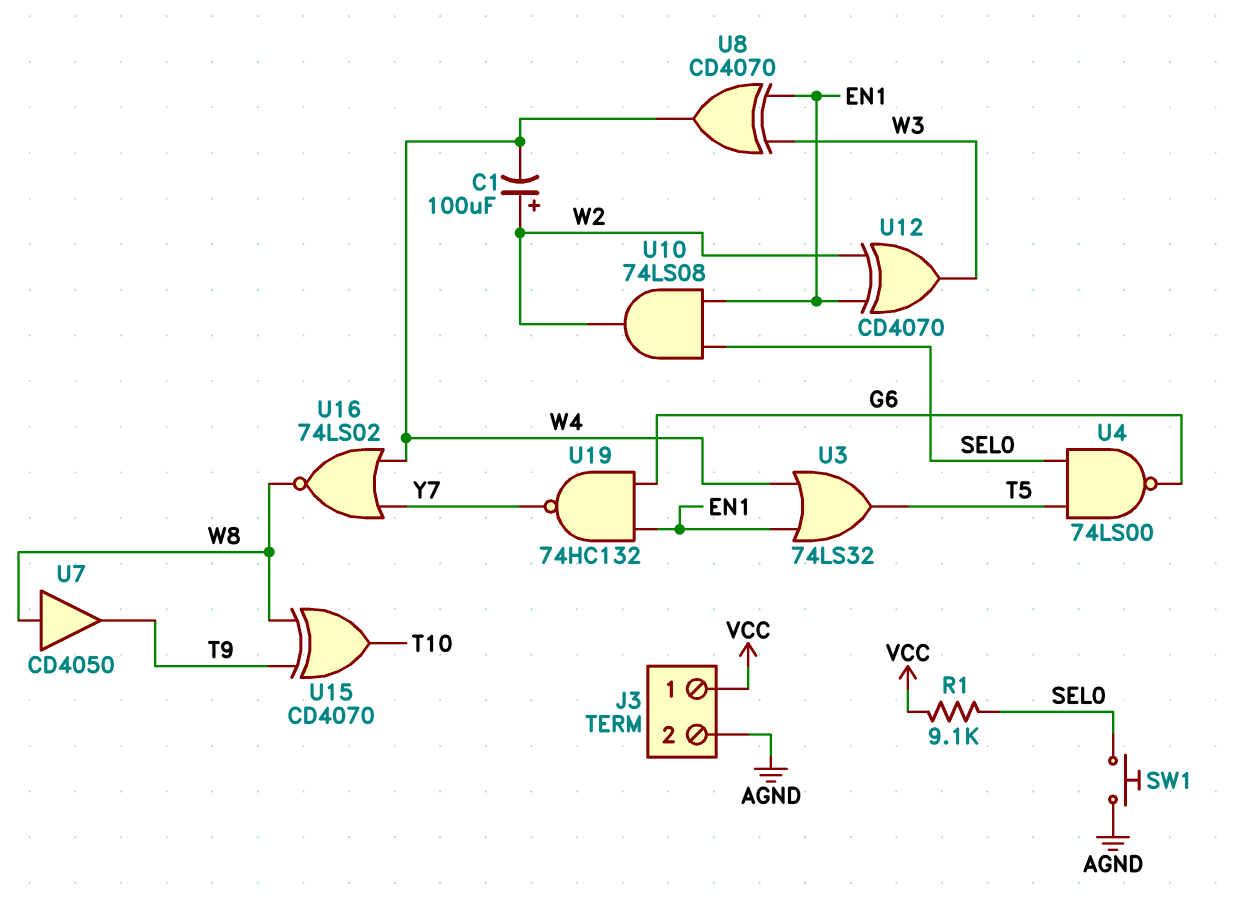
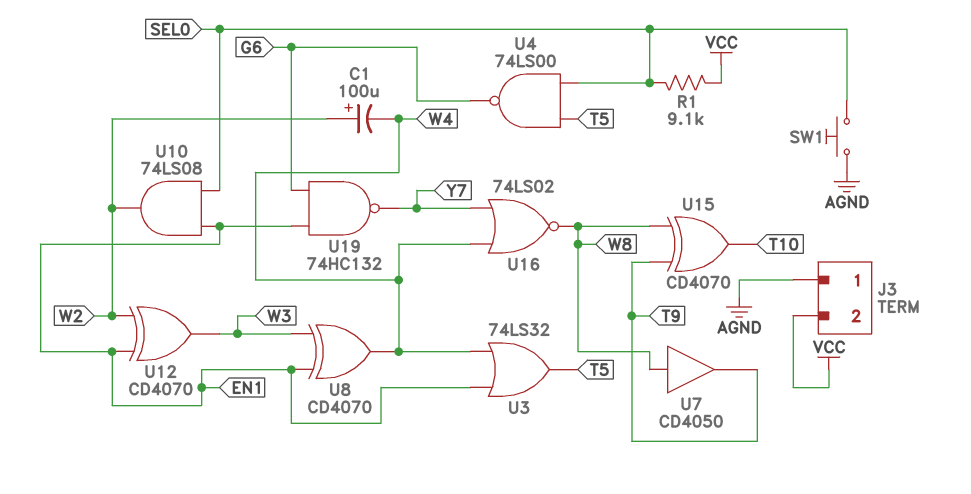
J3 pin 1: VCC -> AGND
J3 pin 2: AGND -> VCC

